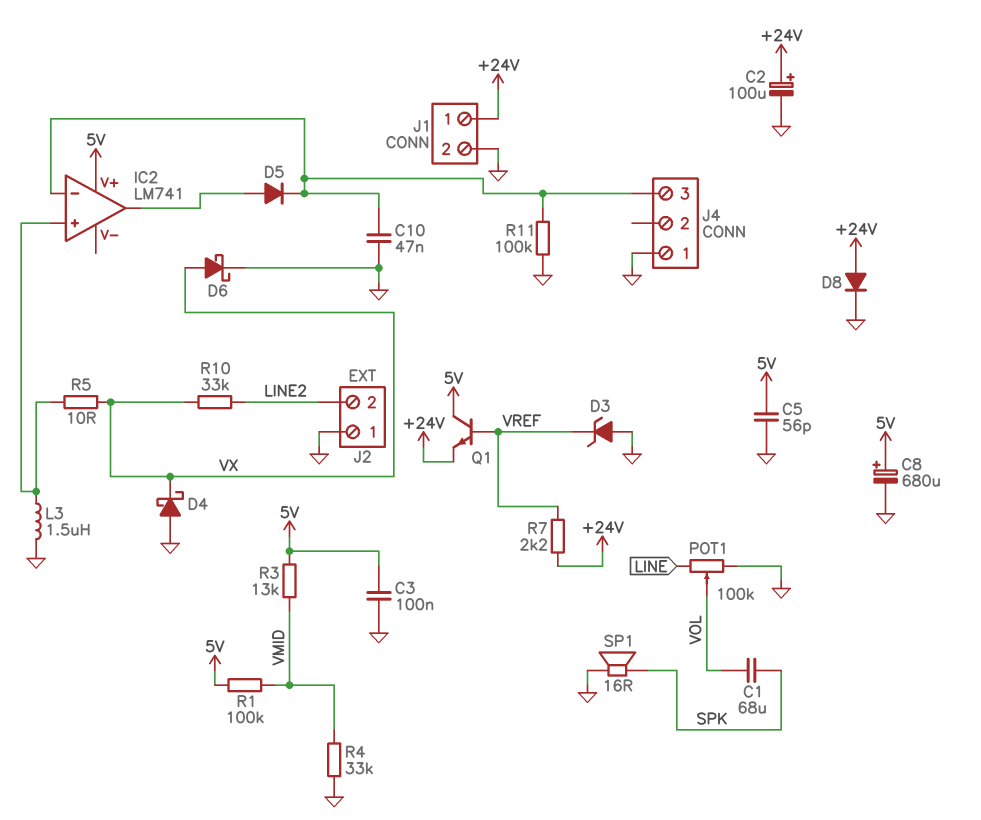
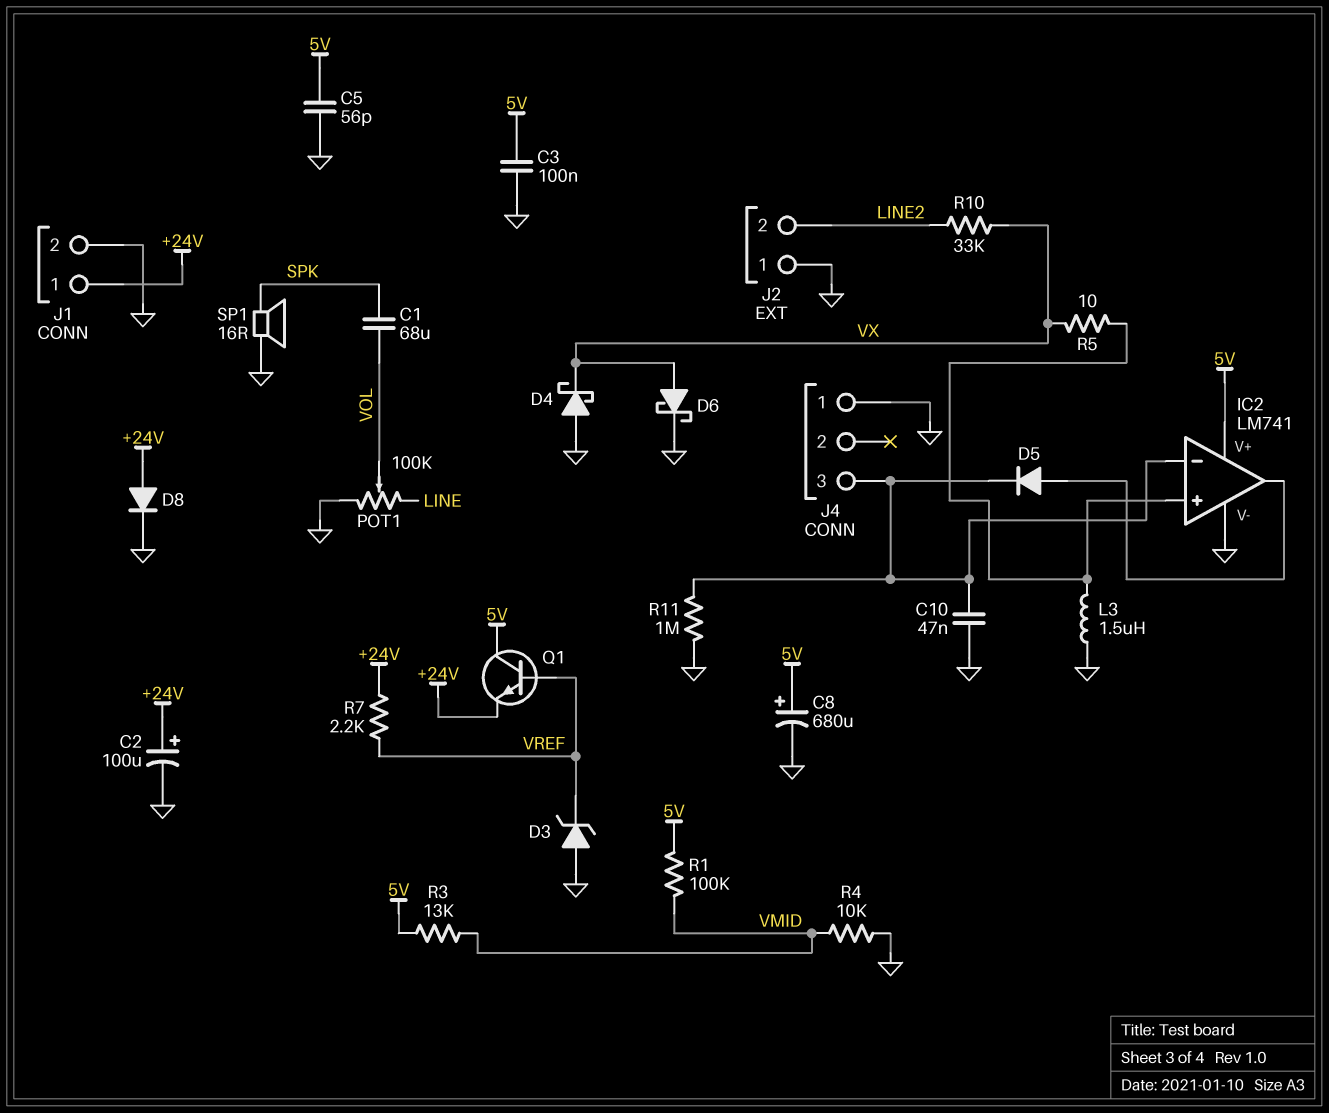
IC2 pin V-: none -> GND
R4: 33k (GND, VMID) -> 10k (GND, VMID)
R11: 100k (GND, IC2/in-) -> 1M (GND, IC2/in-)

